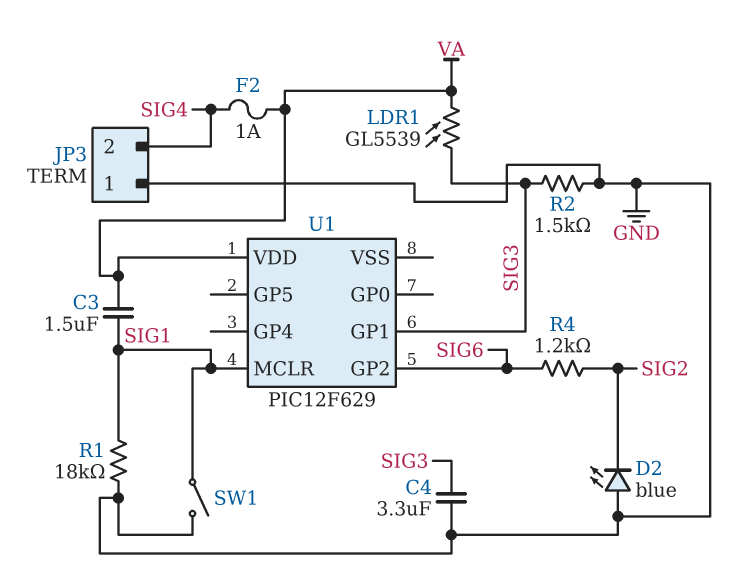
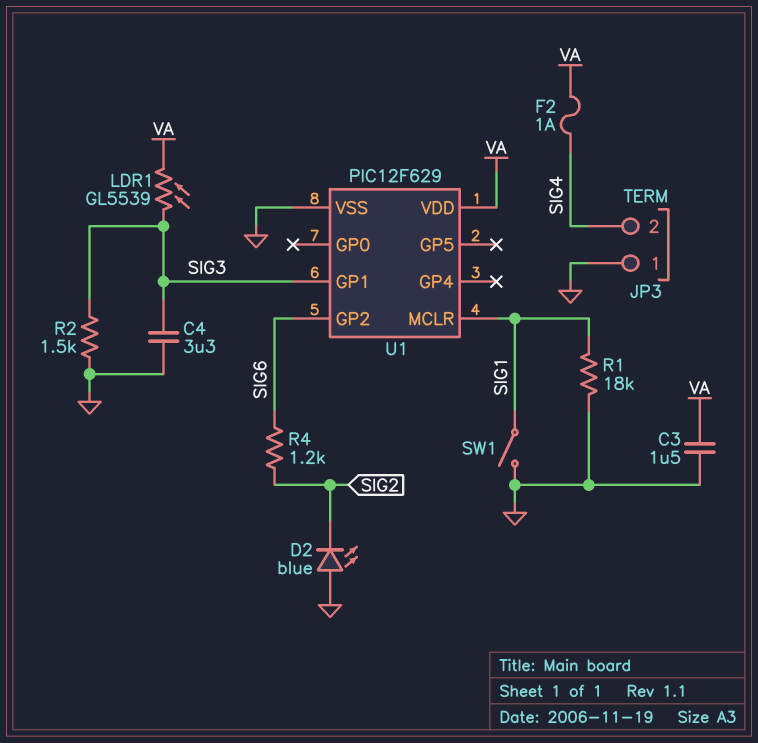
C3: 1.5uF (SIG1, VA) -> 1.5uF (GND, VA)
U1 pin VSS: none -> GND

